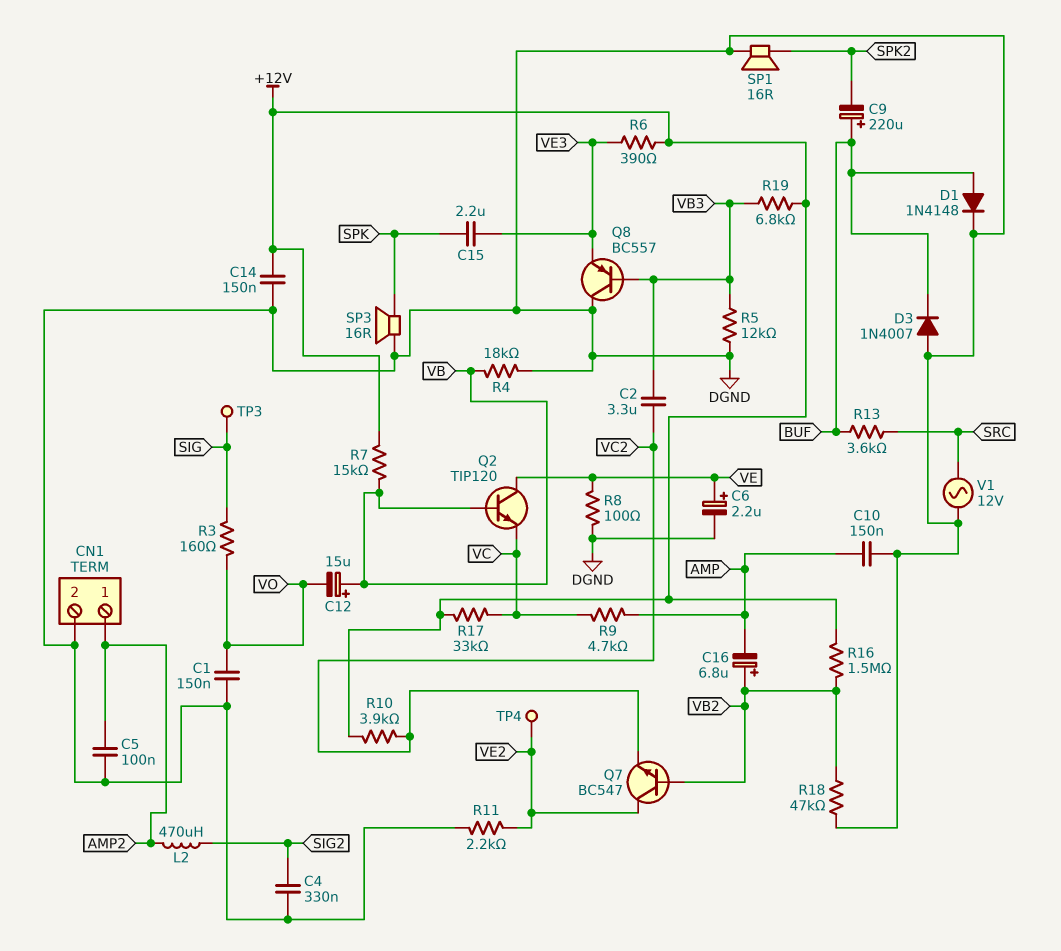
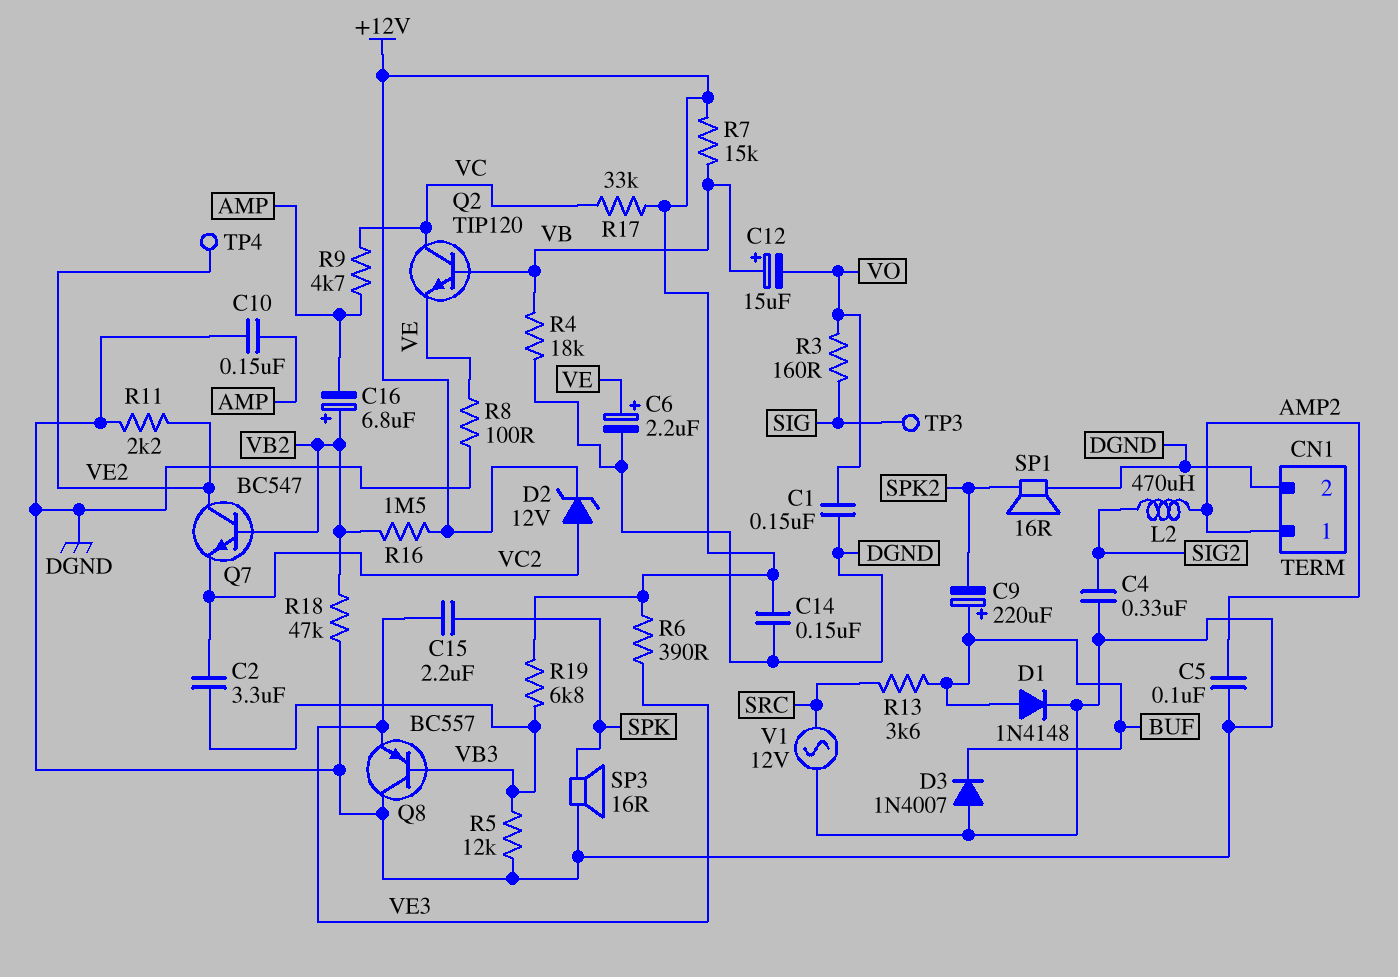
D2: none -> zener 12V (A VC2, K +12V)
Q2: NPN TIP120 (B VB, C VE, E VC) -> NPN TIP120 (B VB, C VC, E VE)
R10: 3.9k (+12V, VC2) -> none

